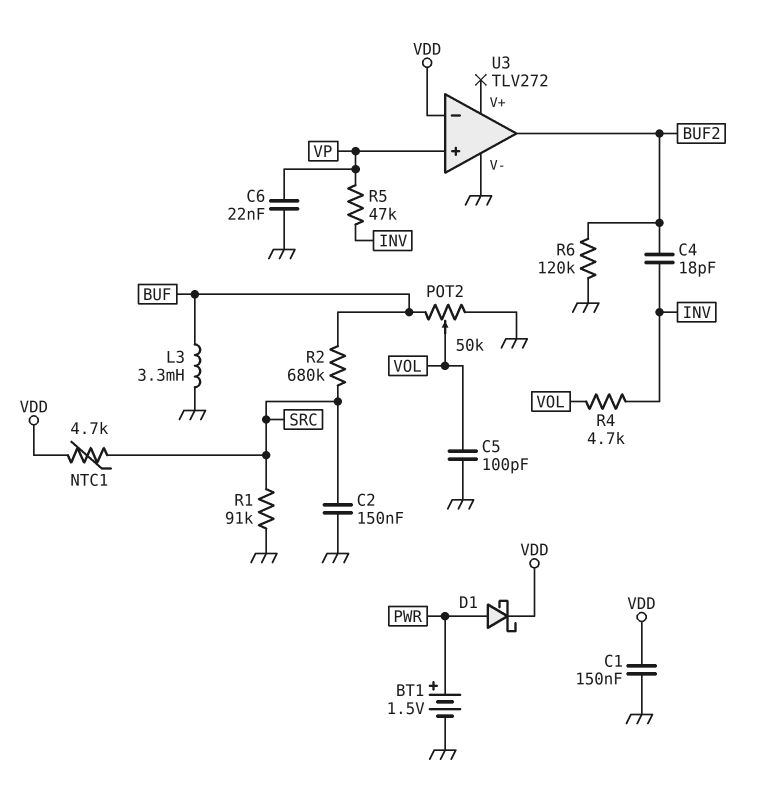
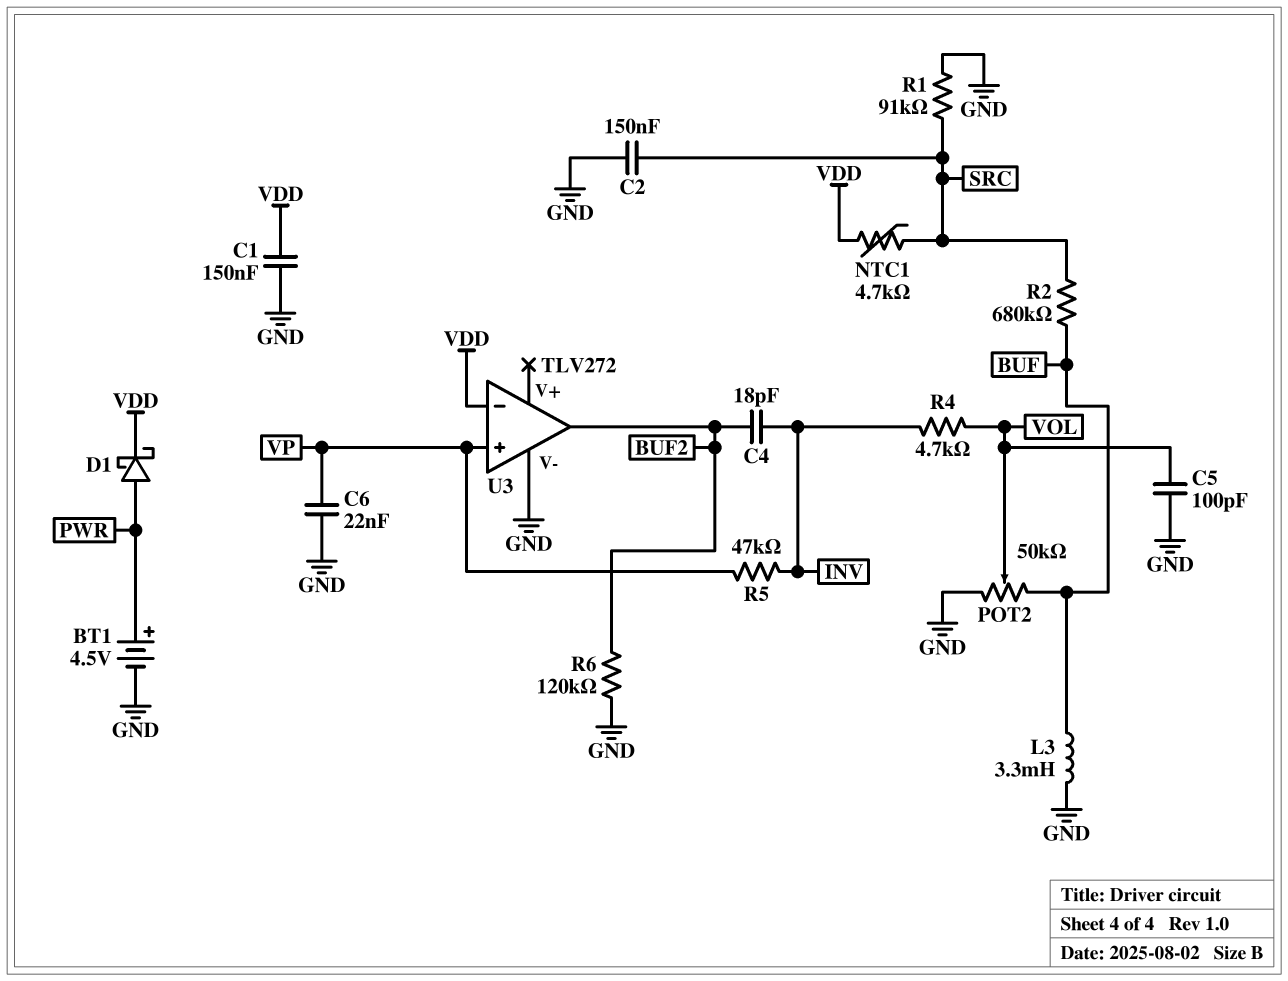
BT1: 1.5V (plus PWR, minus GND) -> 4.5V (plus PWR, minus GND)

